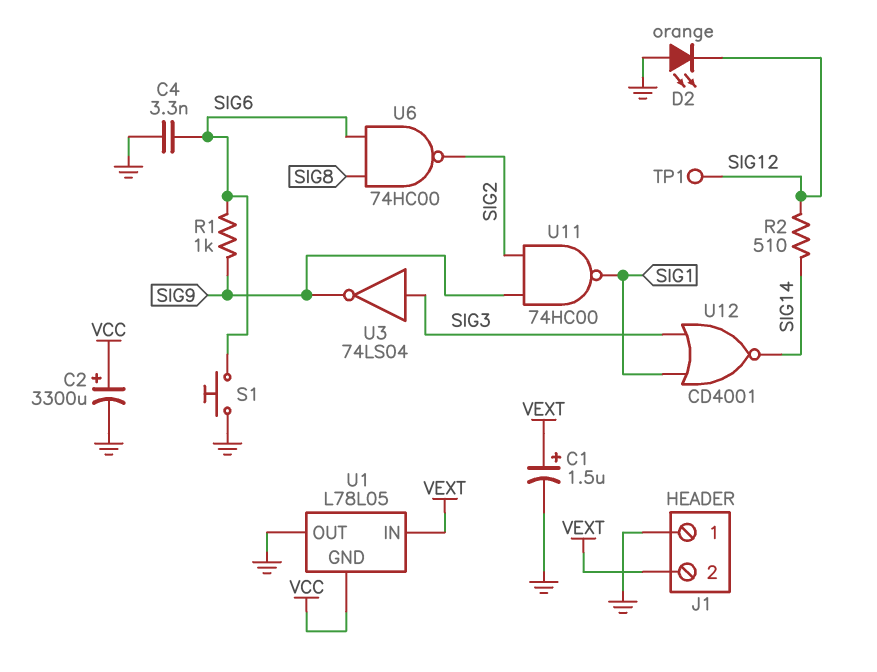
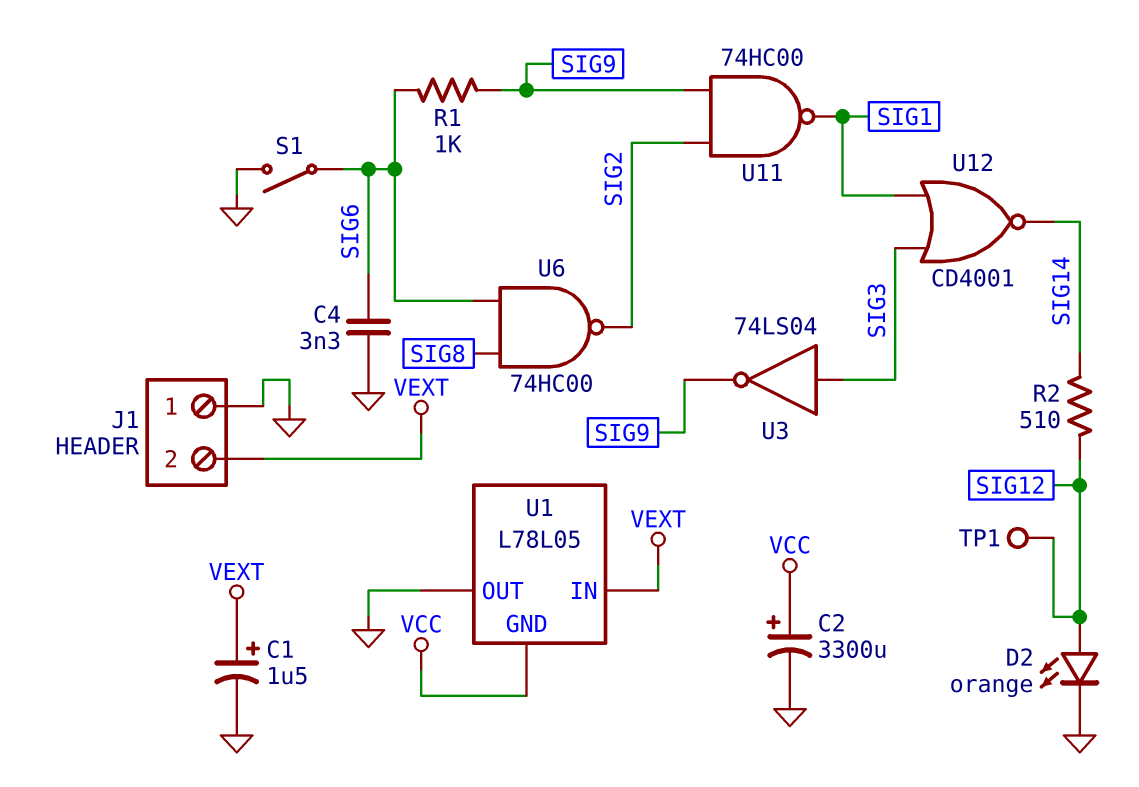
D2: LED orange (A GND, K SIG12) -> LED orange (A SIG12, K GND)
S1: button (GND, SIG6) -> switch (GND, SIG6)

